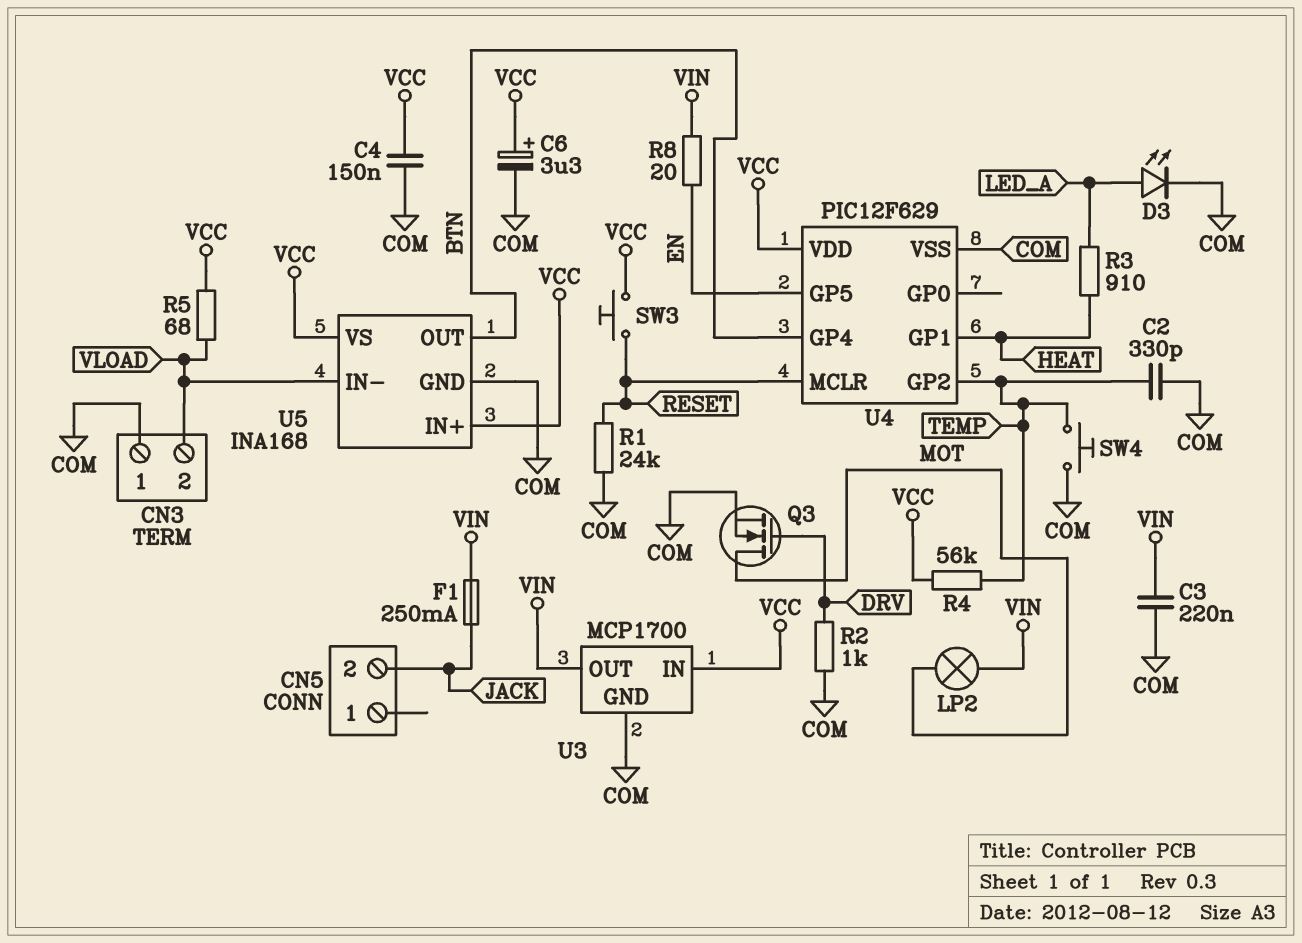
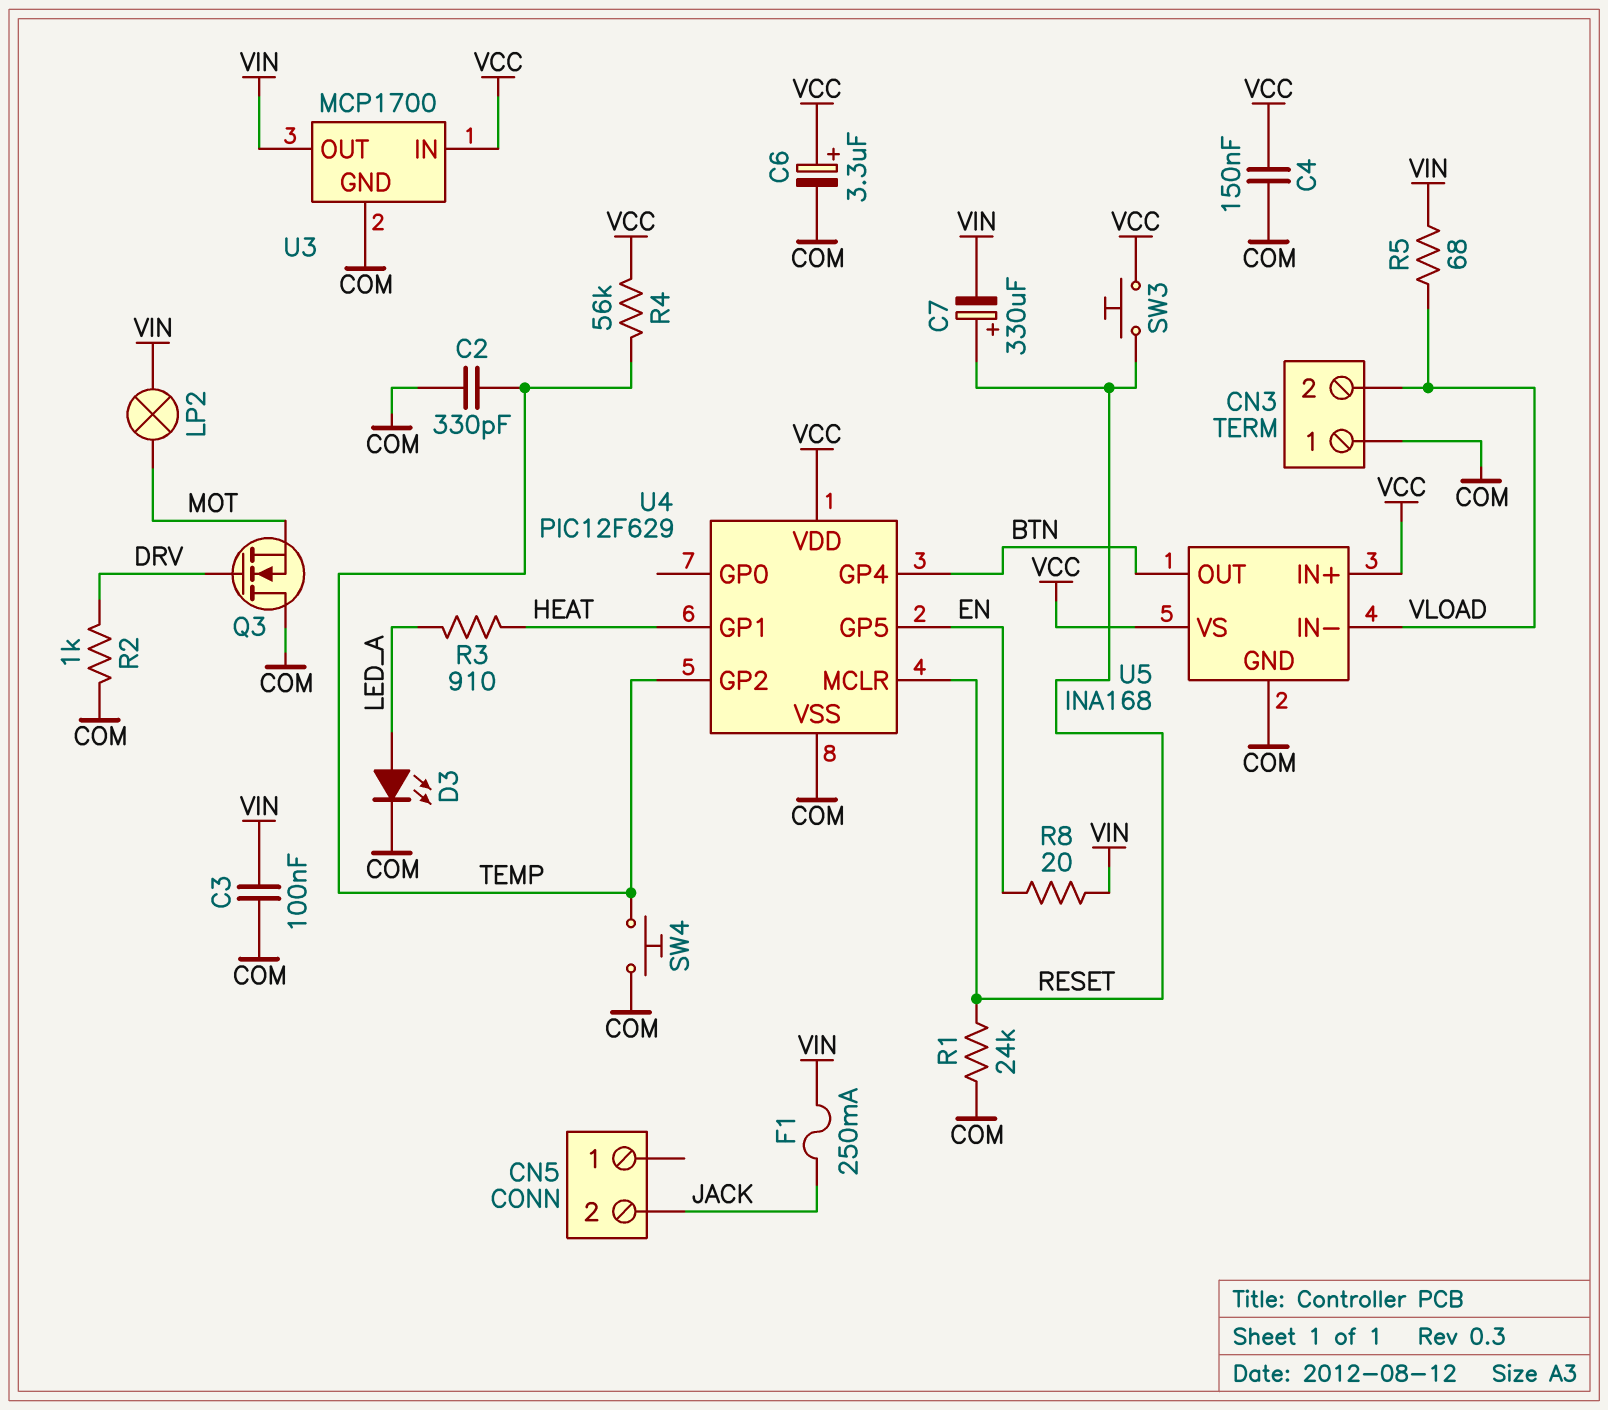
C3: 220nF (COM, VIN) -> 100nF (COM, VIN)
C7: none -> 330uF (plus RESET, minus VIN)
Q3: NMOS (G DRV, D MOT, S COM) -> NMOS (G DRV, D COM, S MOT)
R5: 68 (VCC, VLOAD) -> 68 (VIN, VLOAD)

